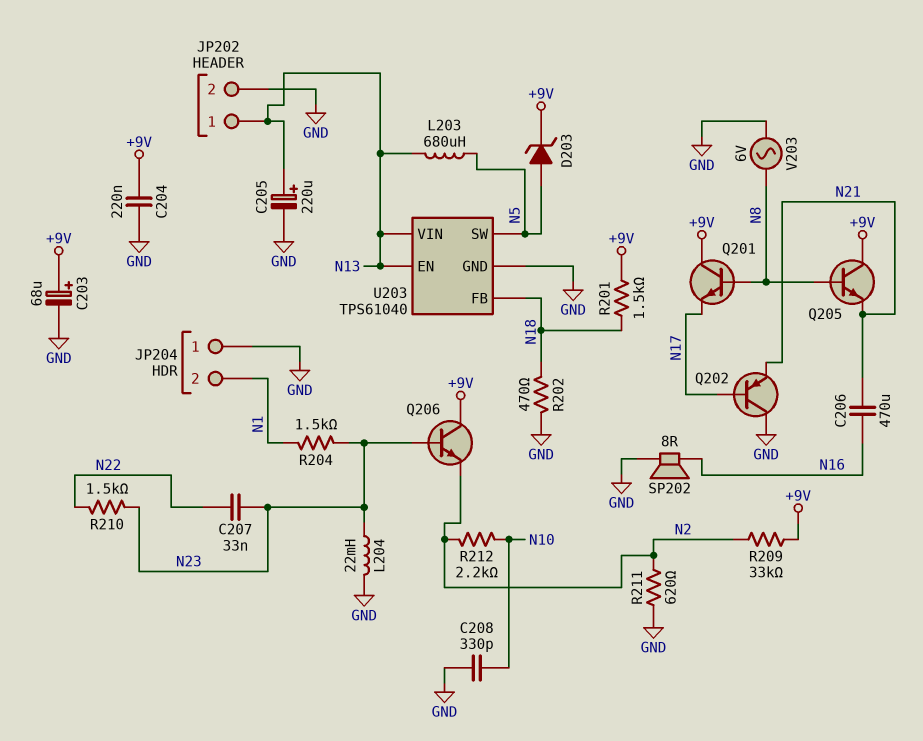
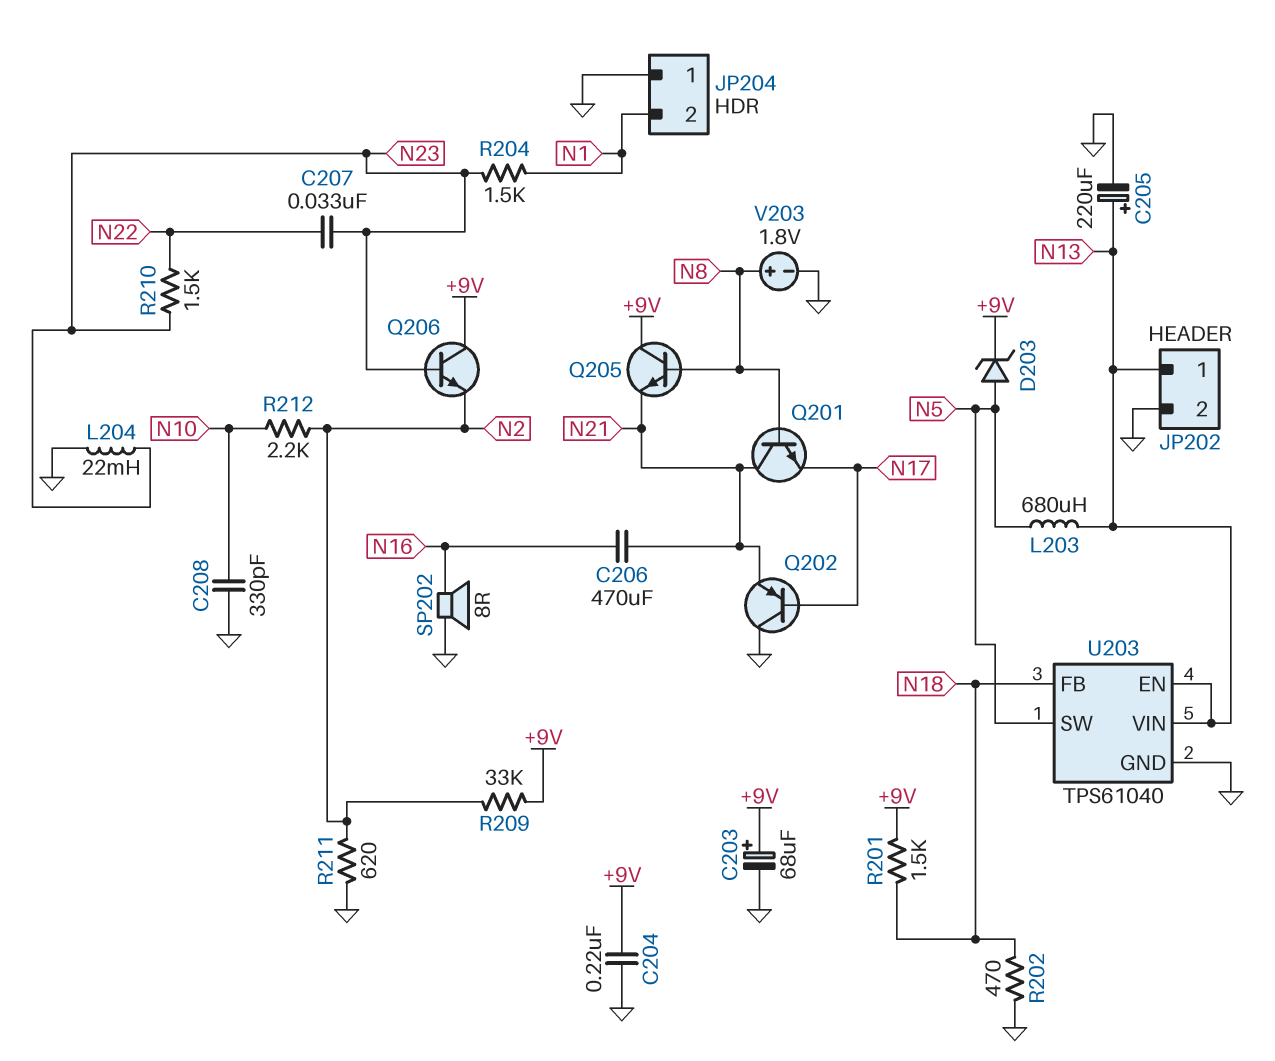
Q201: NPN (B N8, C +9V, E N17) -> NPN (B N8, C N21, E N17)
V203: AC 6V (GND, N8) -> 1.8V (plus N8, minus GND)

